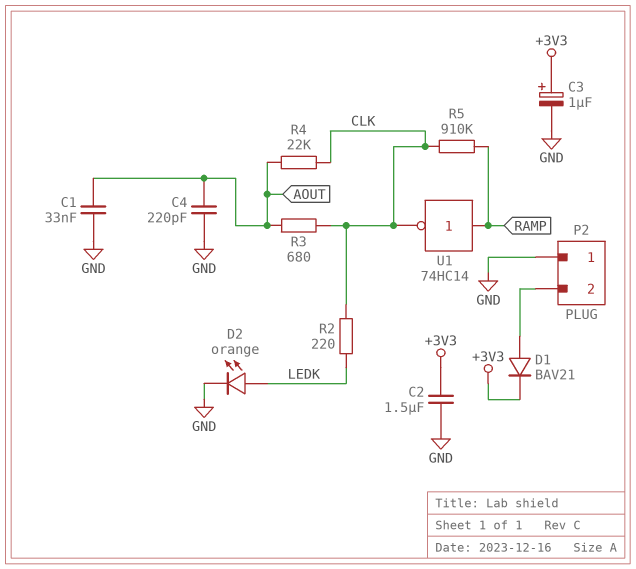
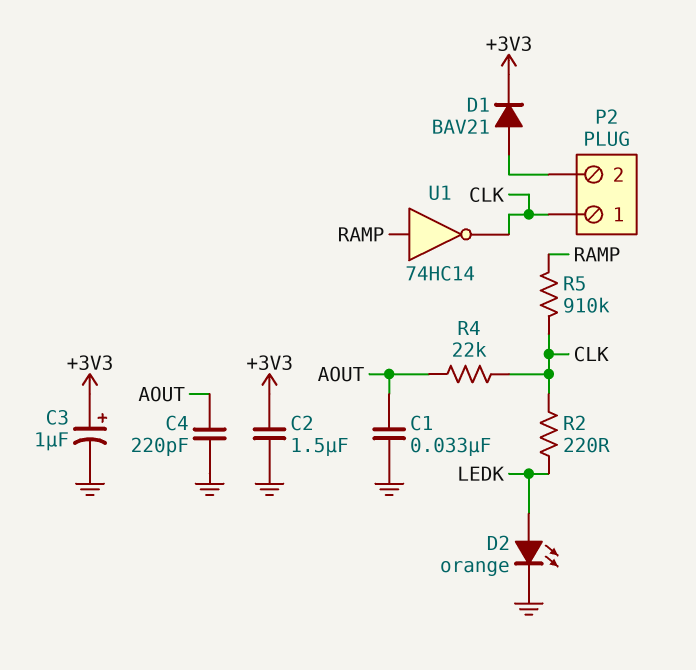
P2 pin 1: GND -> CLK
R3: 680 (AOUT, CLK) -> none

